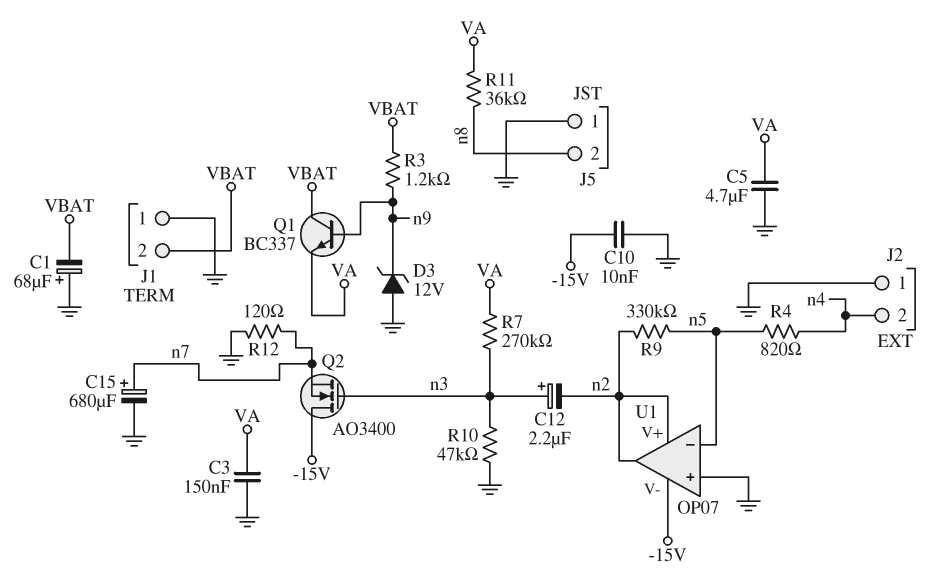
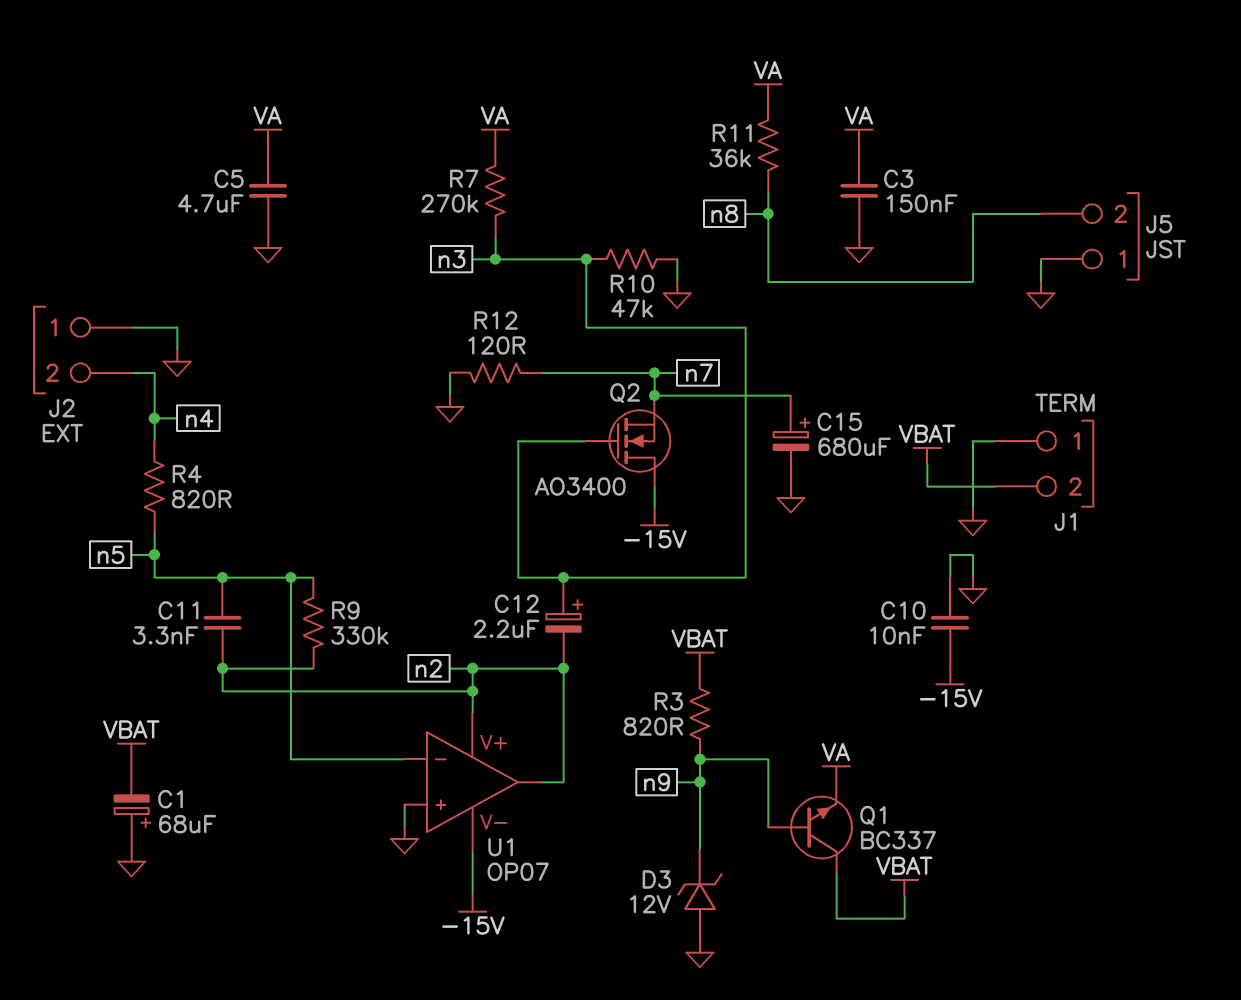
C11: none -> 3.3nF (n2, n5)
R3: 1.2k (VBAT, n9) -> 820 (VBAT, n9)

